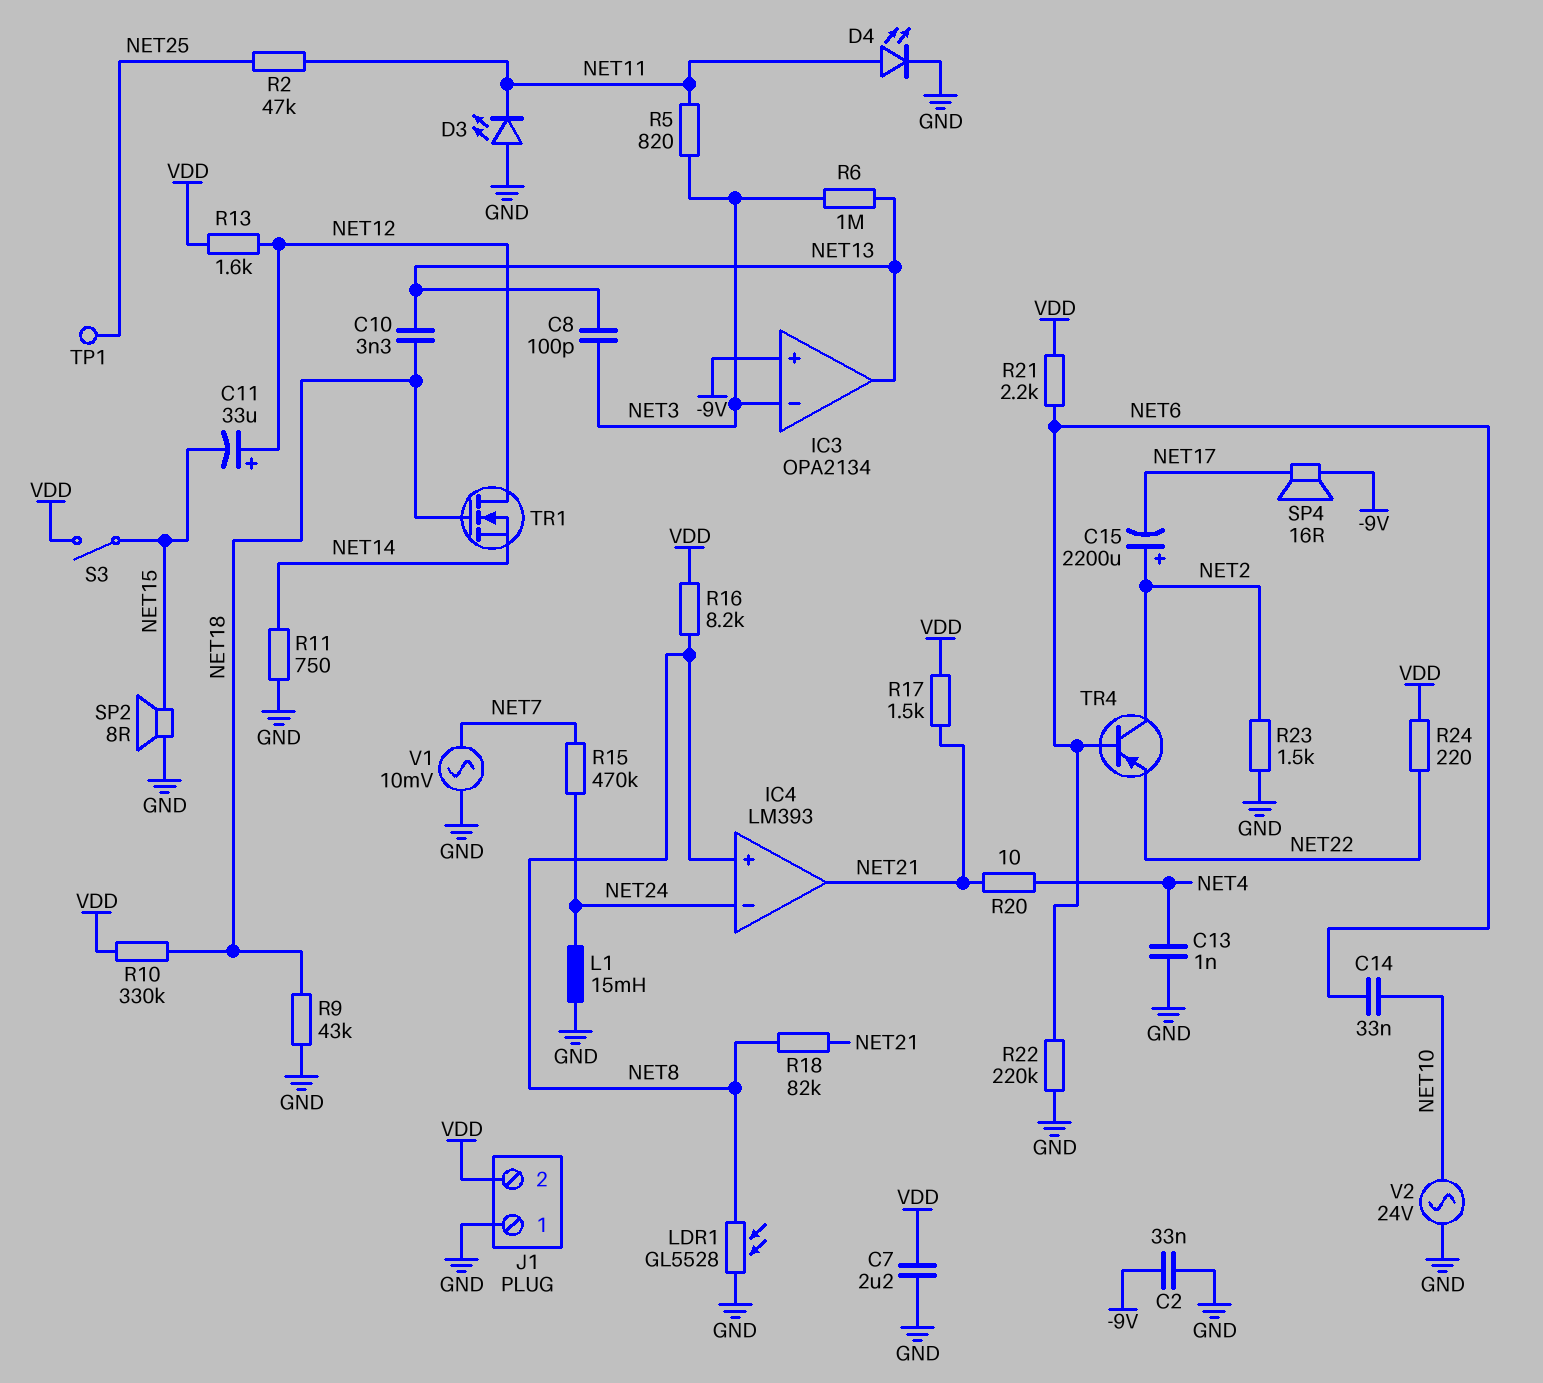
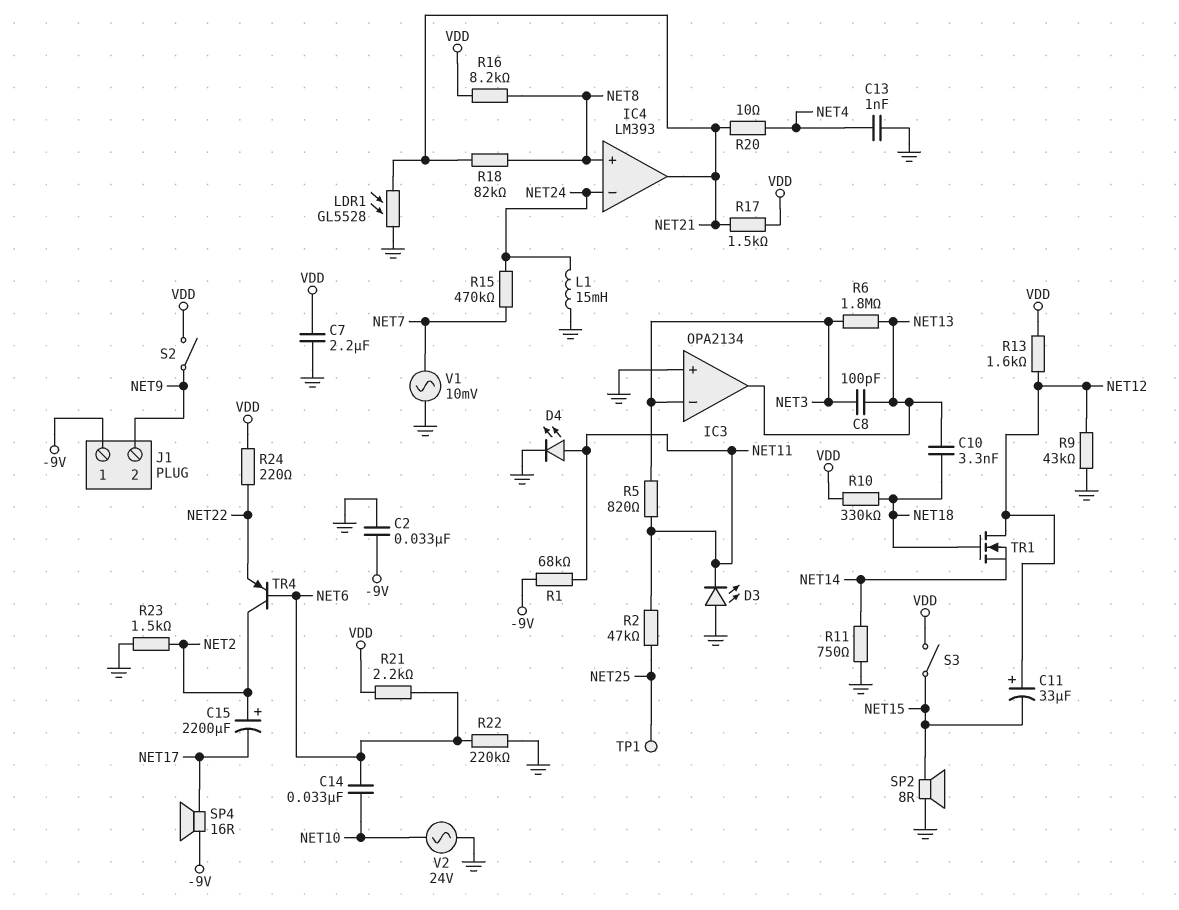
IC3 pin in+: -9V -> GND
J1 pin 1: GND -> -9V
J1 pin 2: VDD -> NET9
LDR1: GL5528 (GND, NET8) -> GL5528 (GND, NET21)
R1: none -> 68k (-9V, NET11)
R6: 1M (NET3, NET13) -> 1.8M (NET3, NET13)
R9: 43k (GND, NET18) -> 43k (GND, NET12)
S2: none -> switch (NET9, VDD)

